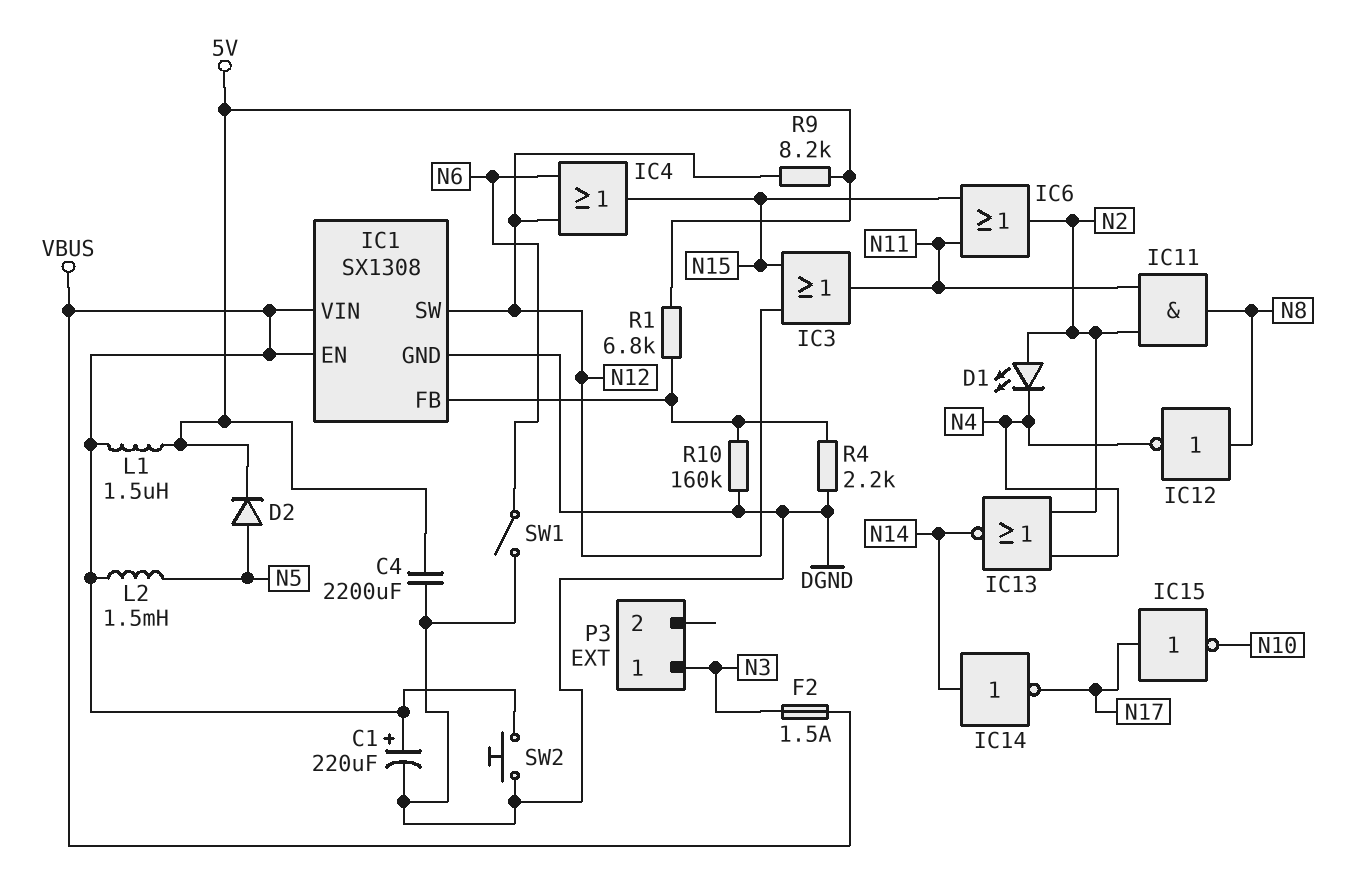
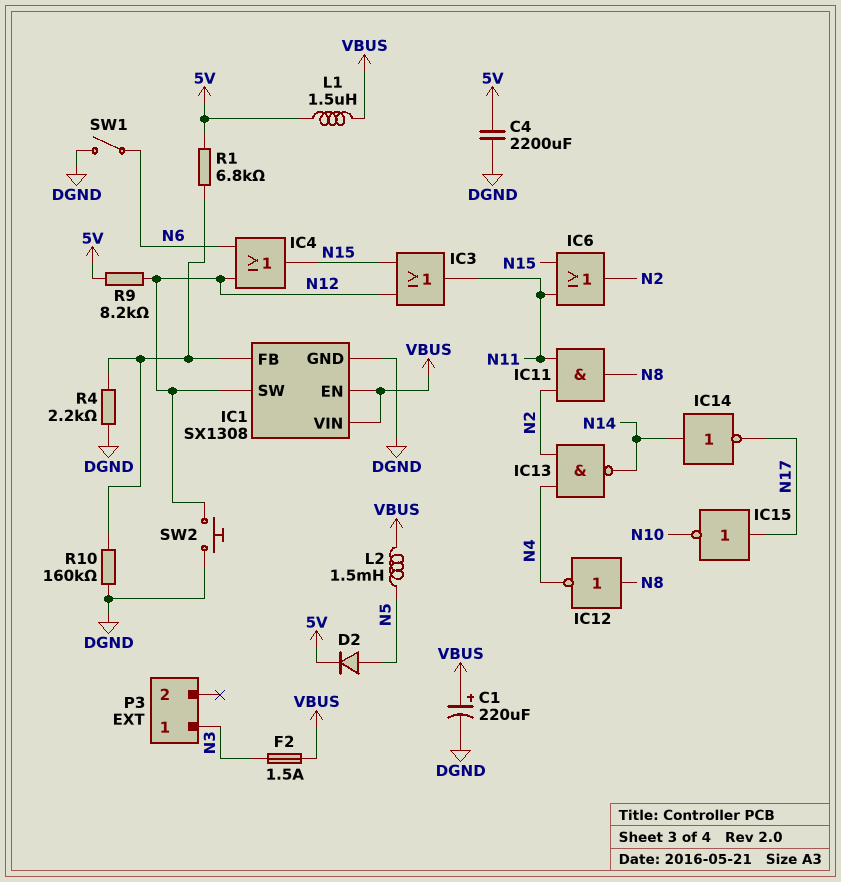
D1: LED (A N2, K N4) -> none
IC13: NOR (in N2, in N4, out N14) -> NAND (in N2, in N4, out N14)
SW2: button (DGND, VBUS) -> button (DGND, N12)

